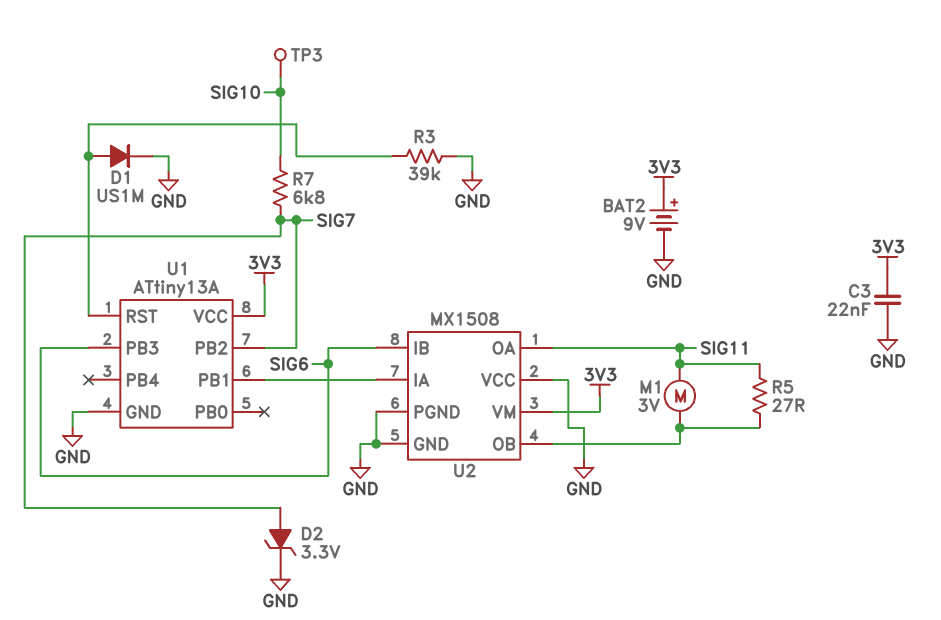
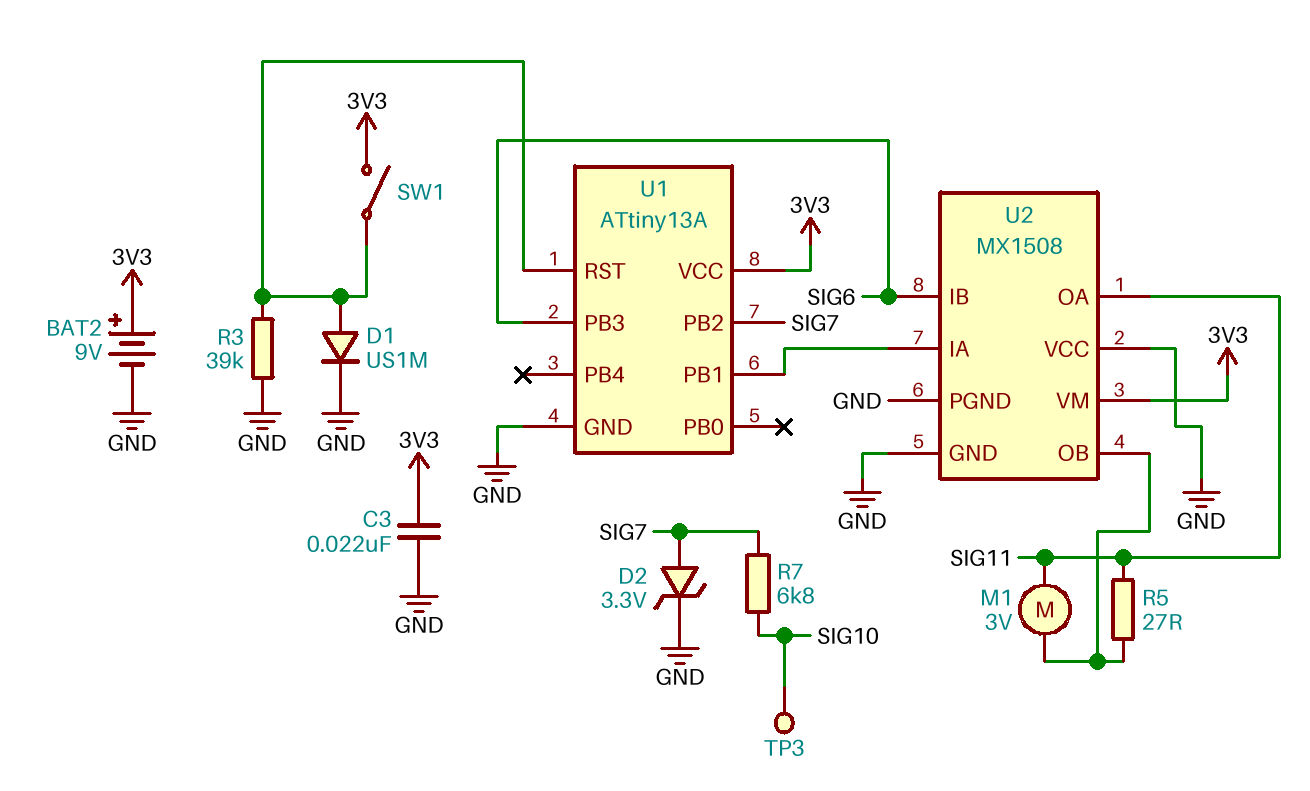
SW1: none -> switch (3V3, U1/RST)

